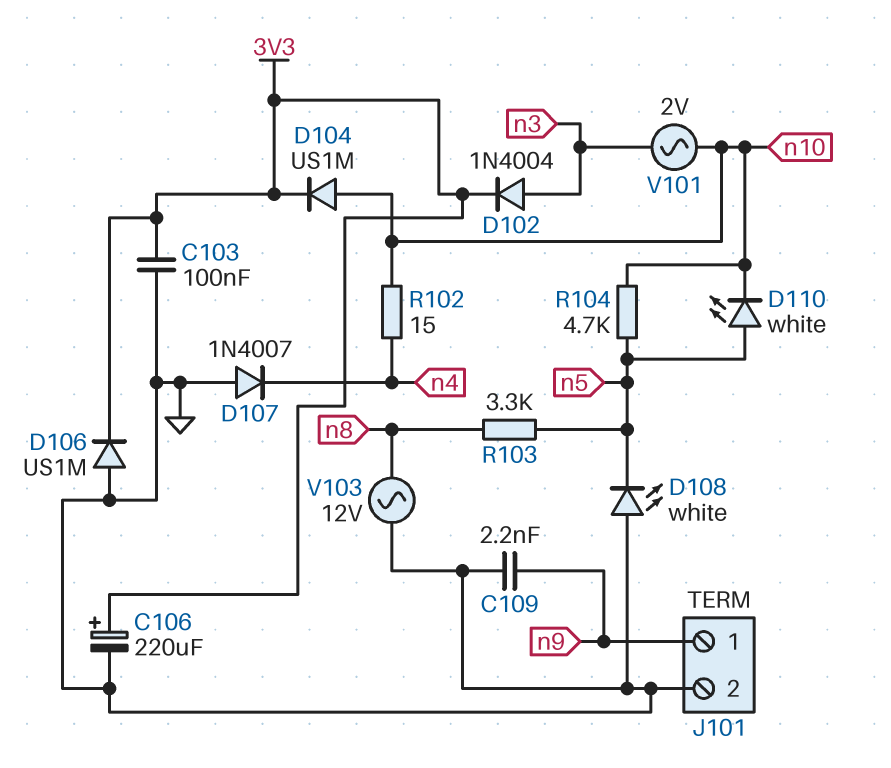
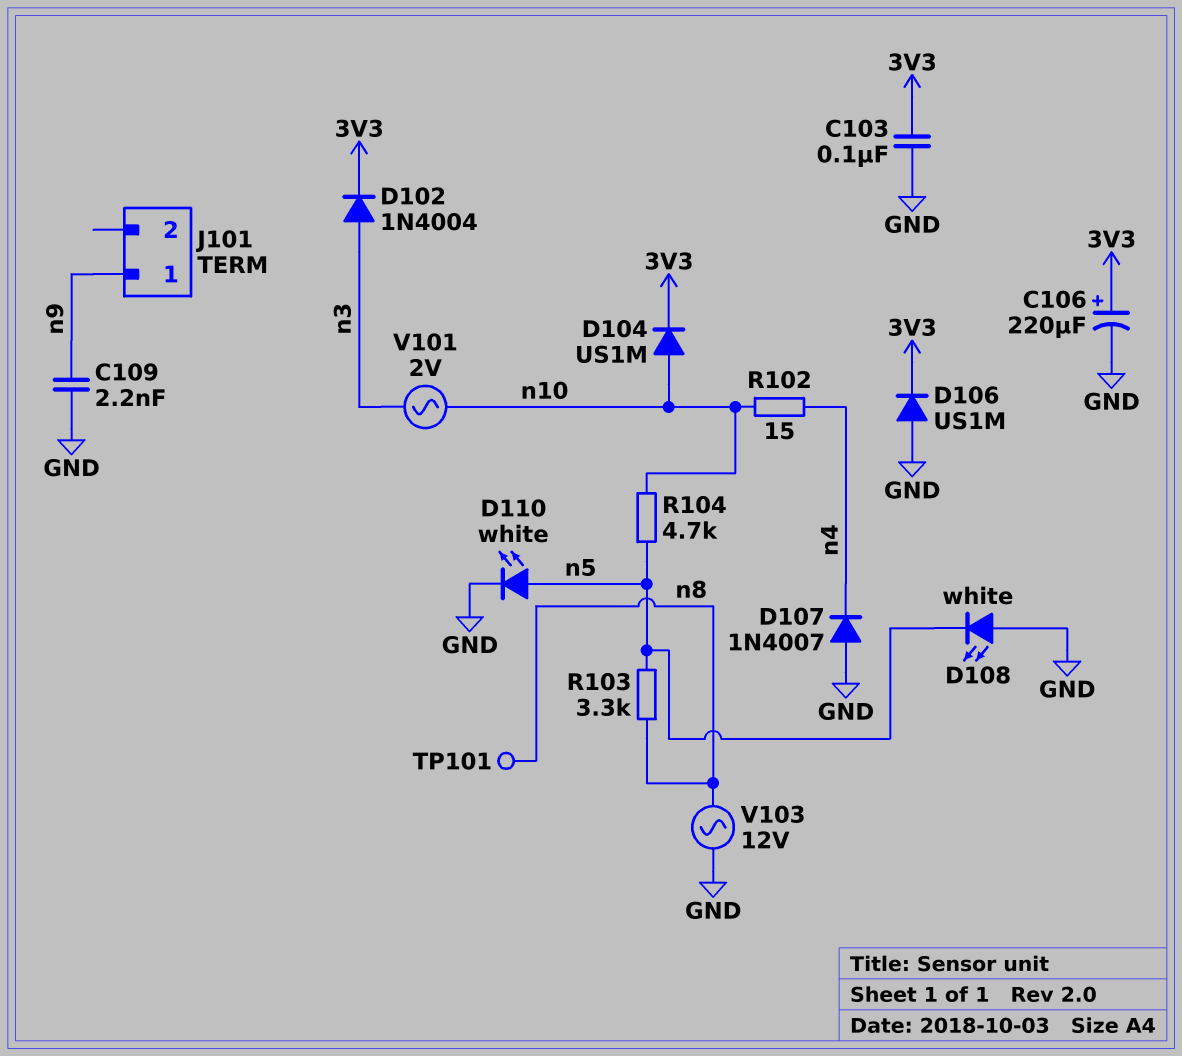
D110: LED white (A n5, K n10) -> LED white (A n5, K GND)
J101 pin 2: GND -> none
TP101: none -> test point (n8)

